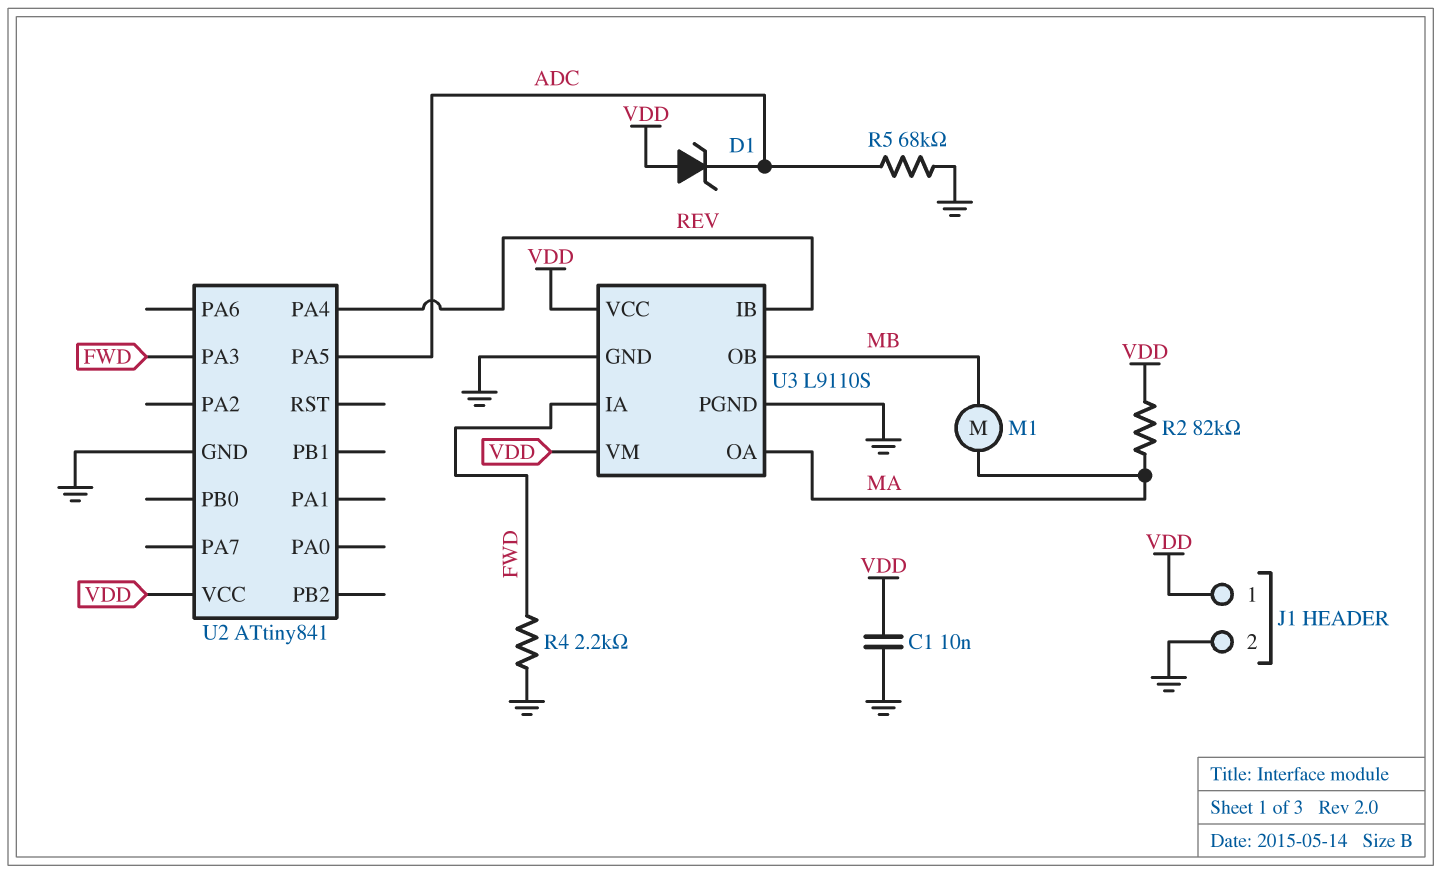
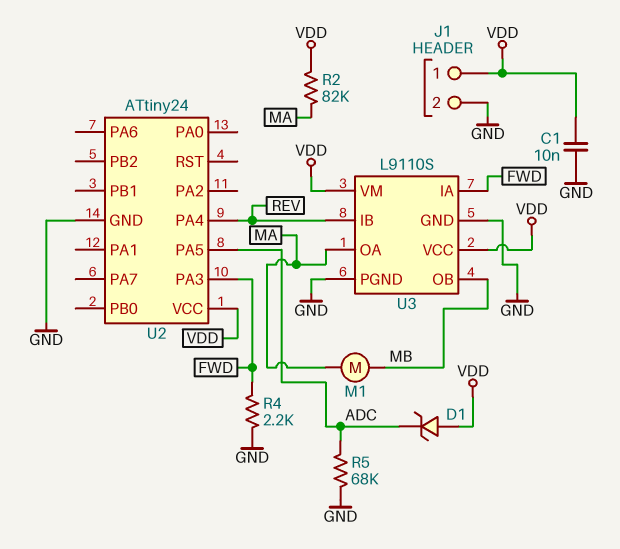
U2: ATtiny841 -> ATtiny24

